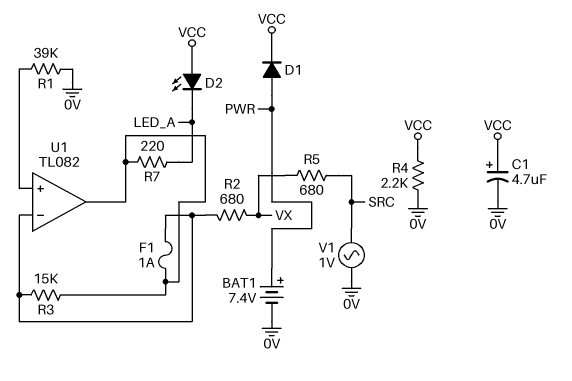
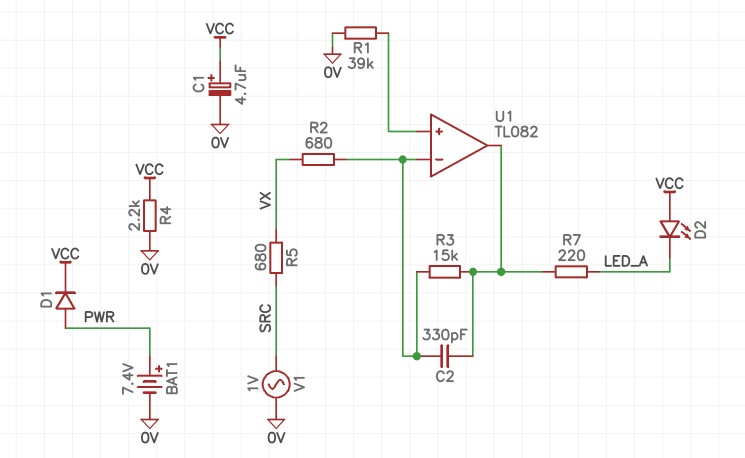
C2: none -> 330pF (U1/in-, U1/out)
F1: 1A (U1/in-, U1/out) -> none

